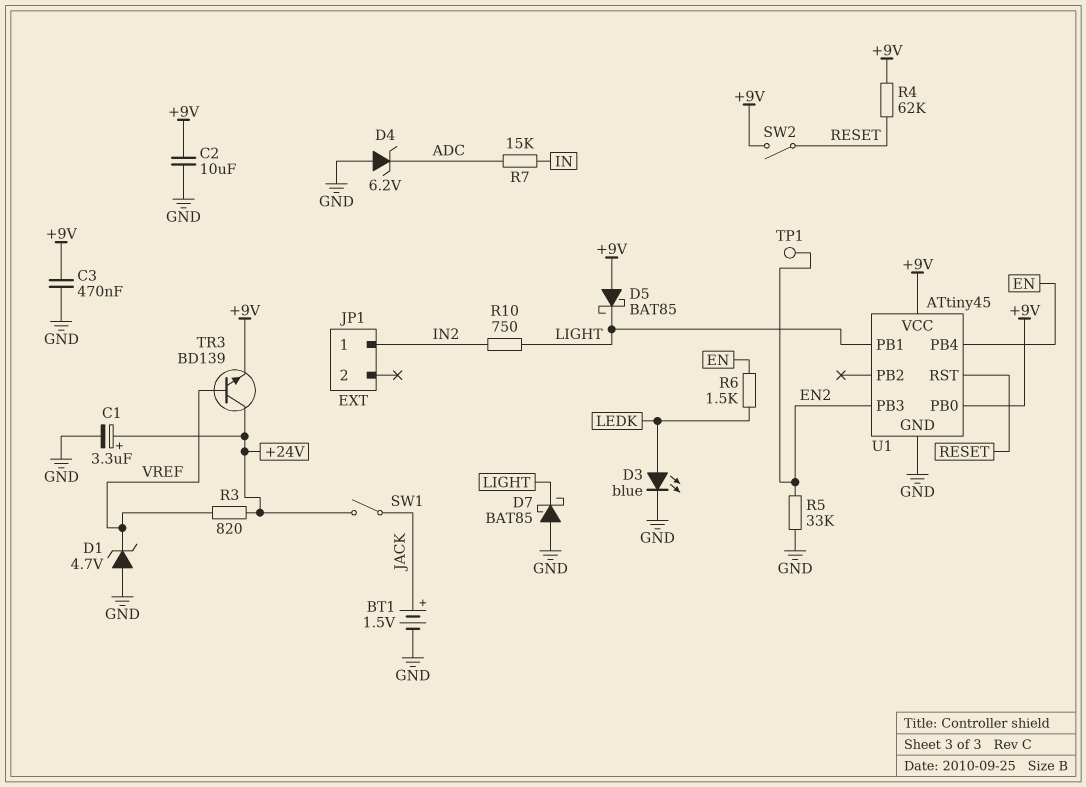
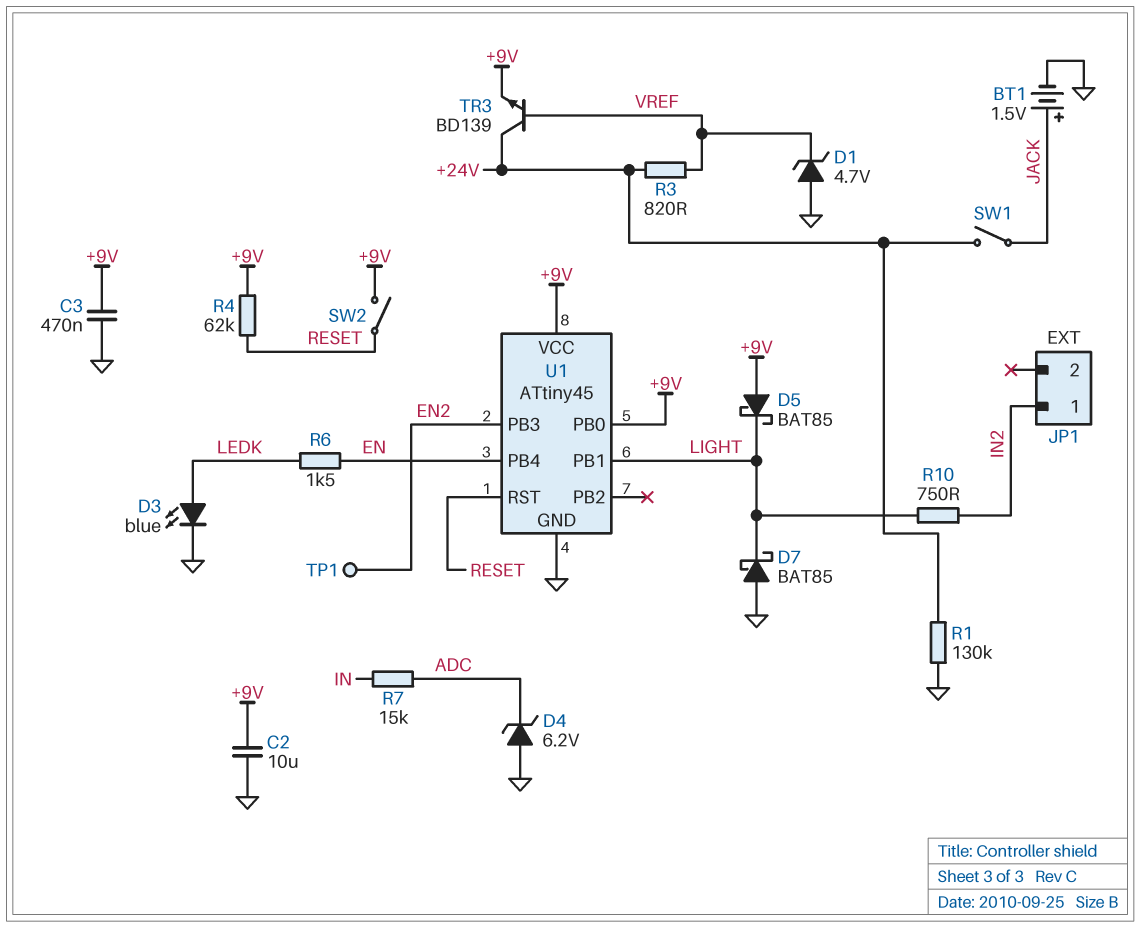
C1: 3.3uF (plus +24V, minus GND) -> none
R1: none -> 130k (+24V, GND)
R5: 33k (EN2, GND) -> none

